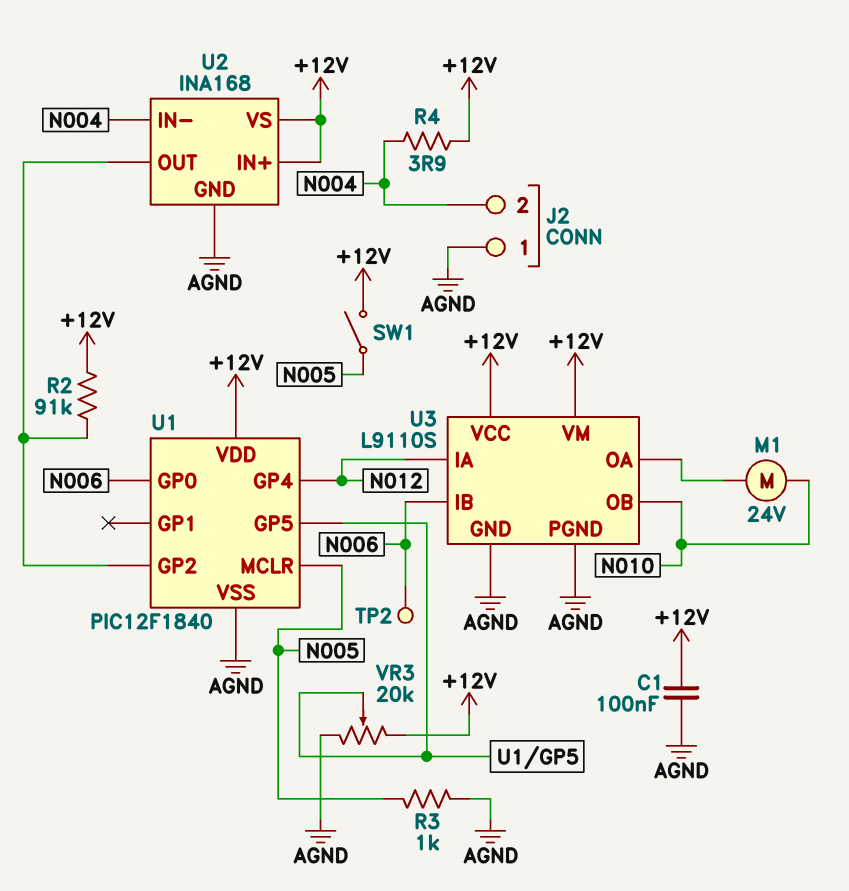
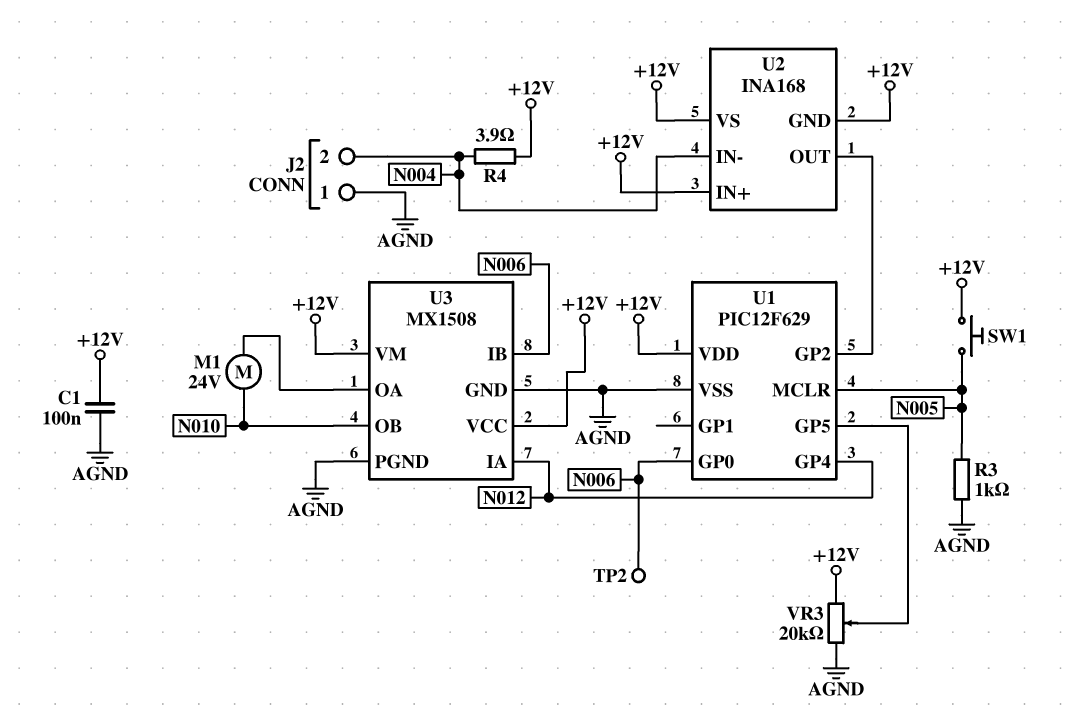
R2: 91k (+12V, U1/GP2) -> none
SW1: switch (+12V, N005) -> button (+12V, N005)
U1: PIC12F1840 -> PIC12F629
U2 pin GND: AGND -> +12V
U3: L9110S -> MX1508

